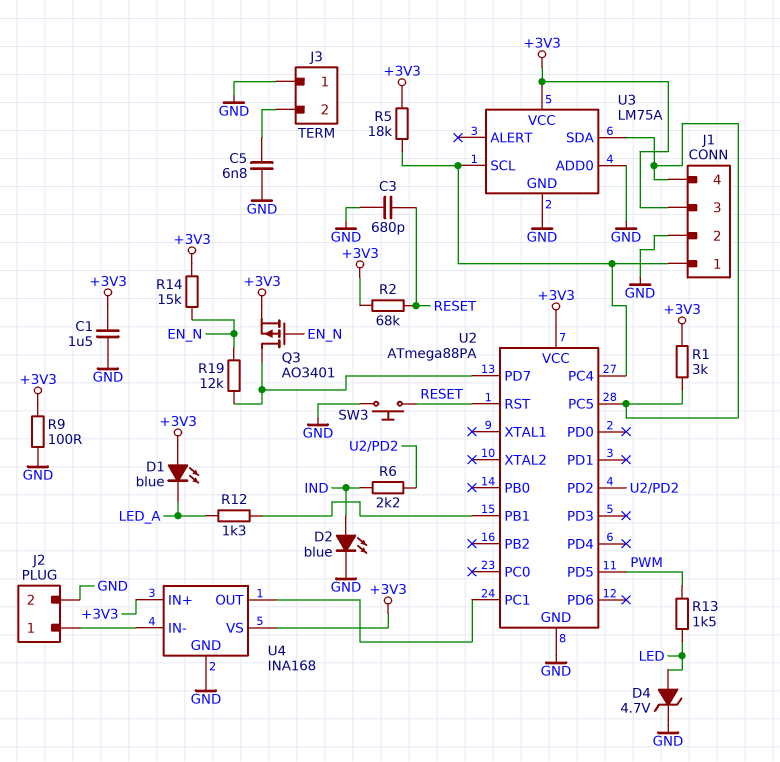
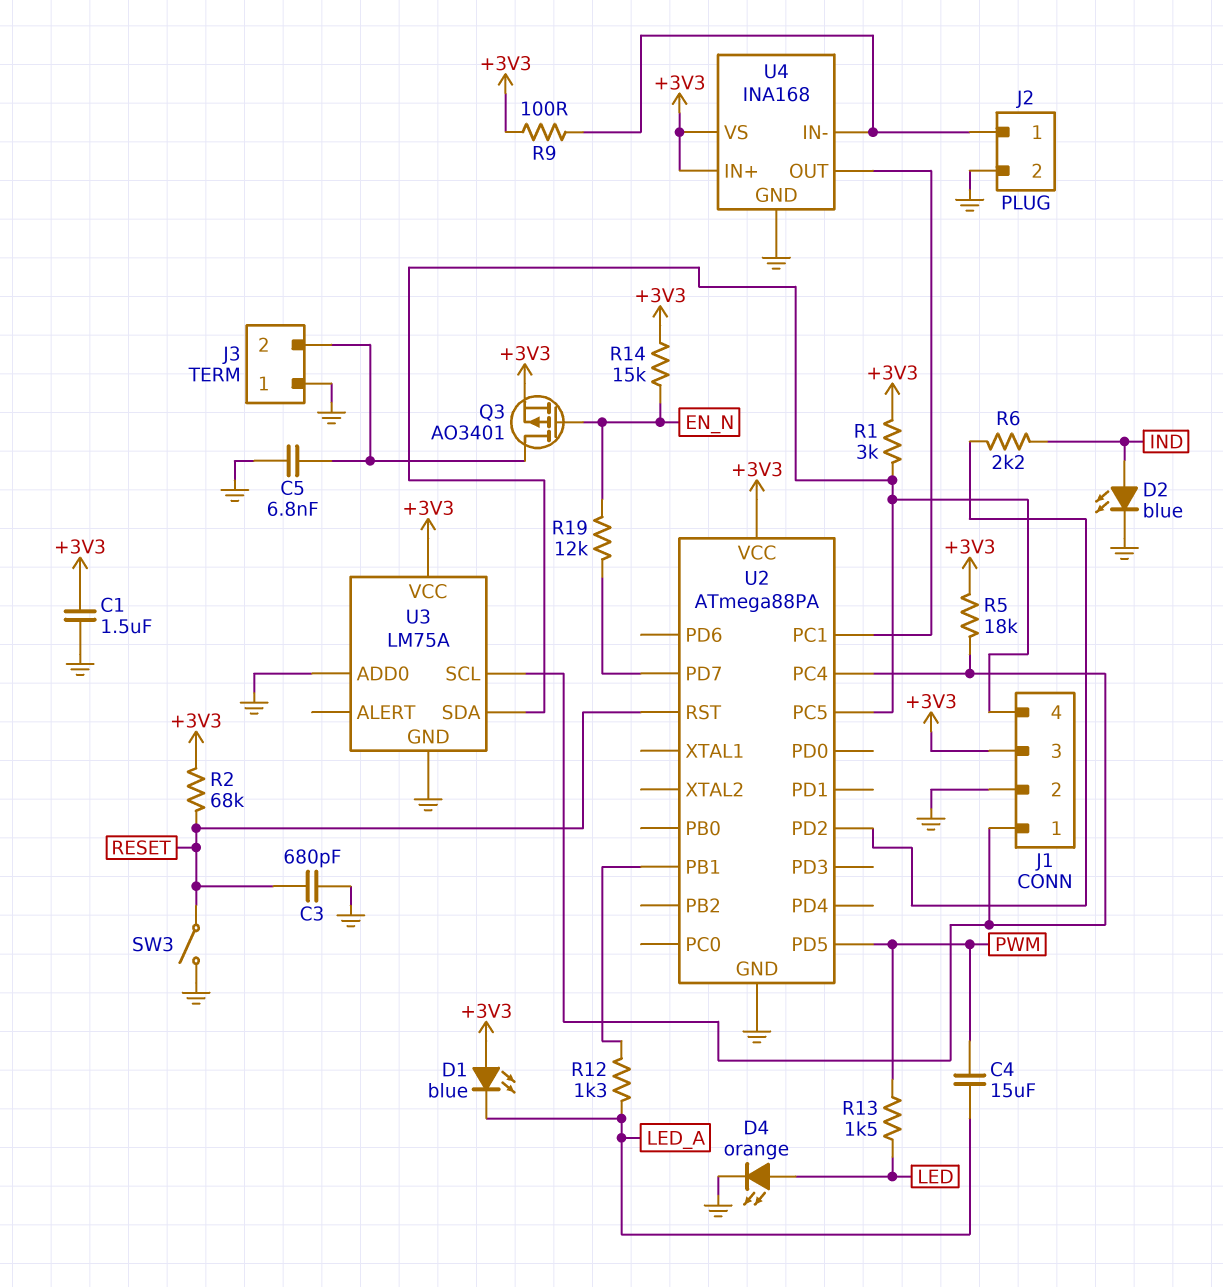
C4: none -> 15uF (LED_A, PWM)
D4: zener 4.7V (A LED, K GND) -> LED orange (A LED, K GND)
Q3: PMOS AO3401 (G EN_N, D U2/PD7, S +3V3) -> PMOS AO3401 (G EN_N, D J3/2, S +3V3)
R9: 100 (+3V3, GND) -> 100 (+3V3, J2/1)
SW3: button (GND, RESET) -> switch (GND, RESET)

